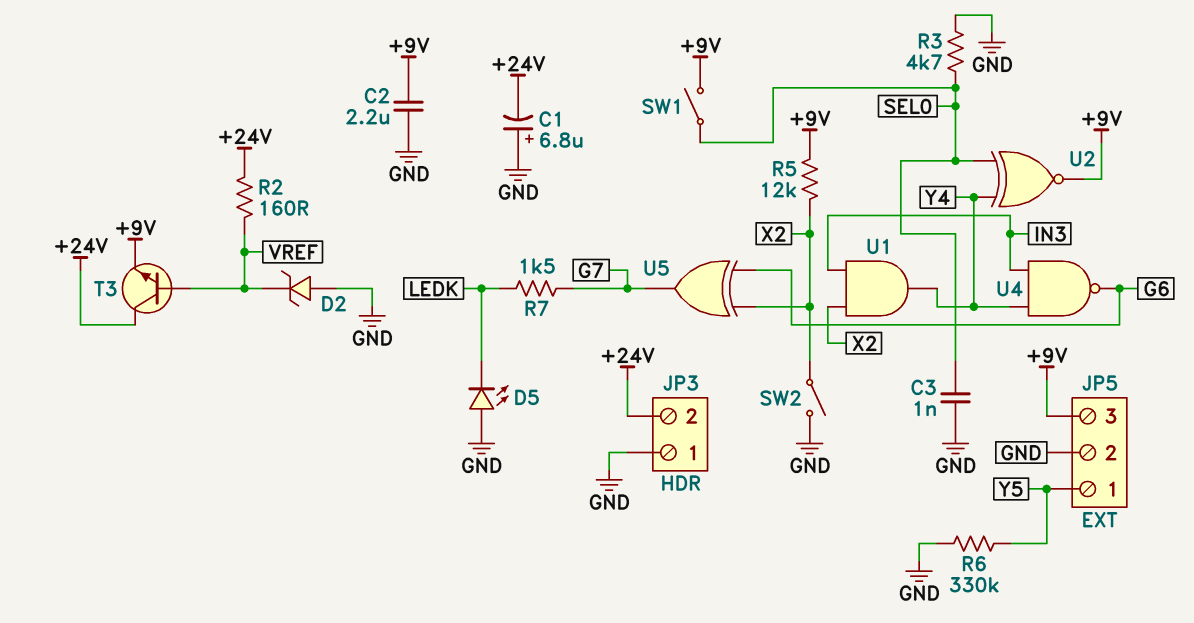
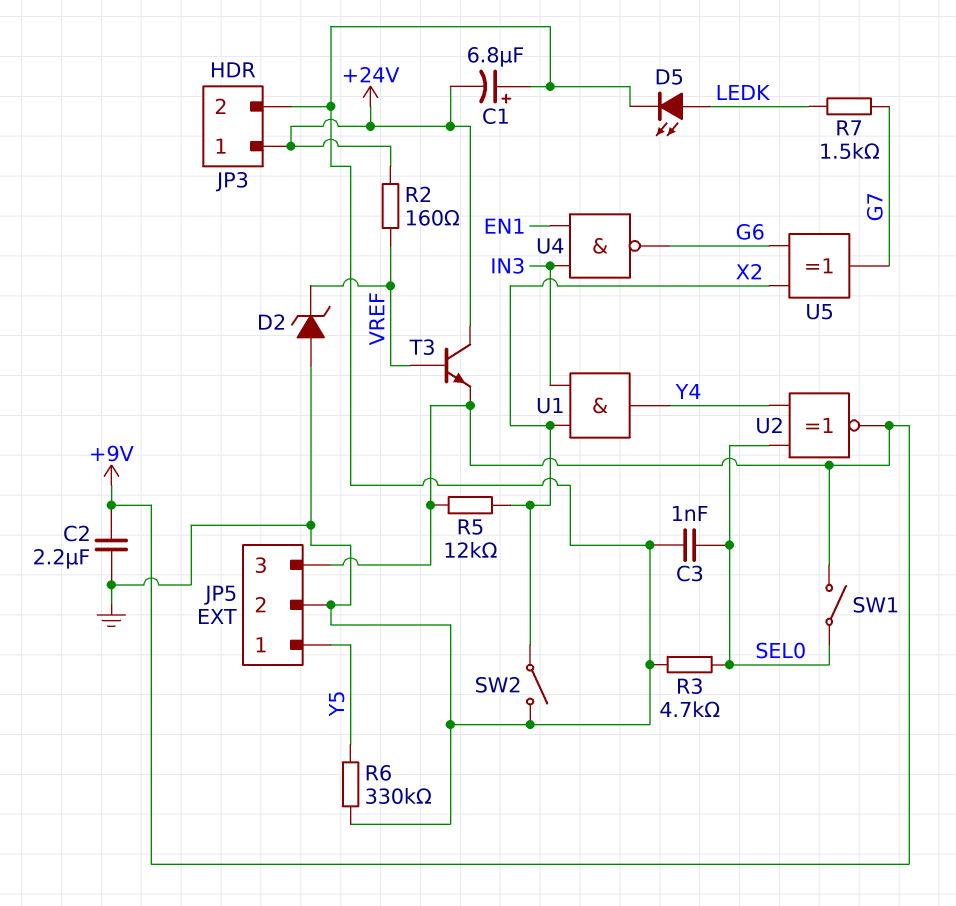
D5: LED (A GND, K LEDK) -> LED (A LEDK, K GND)
JP3 pin 1: GND -> +24V
JP3 pin 2: +24V -> GND
U4: NAND (in IN3, in Y4, out G6) -> NAND (in EN1, in IN3, out G6)

